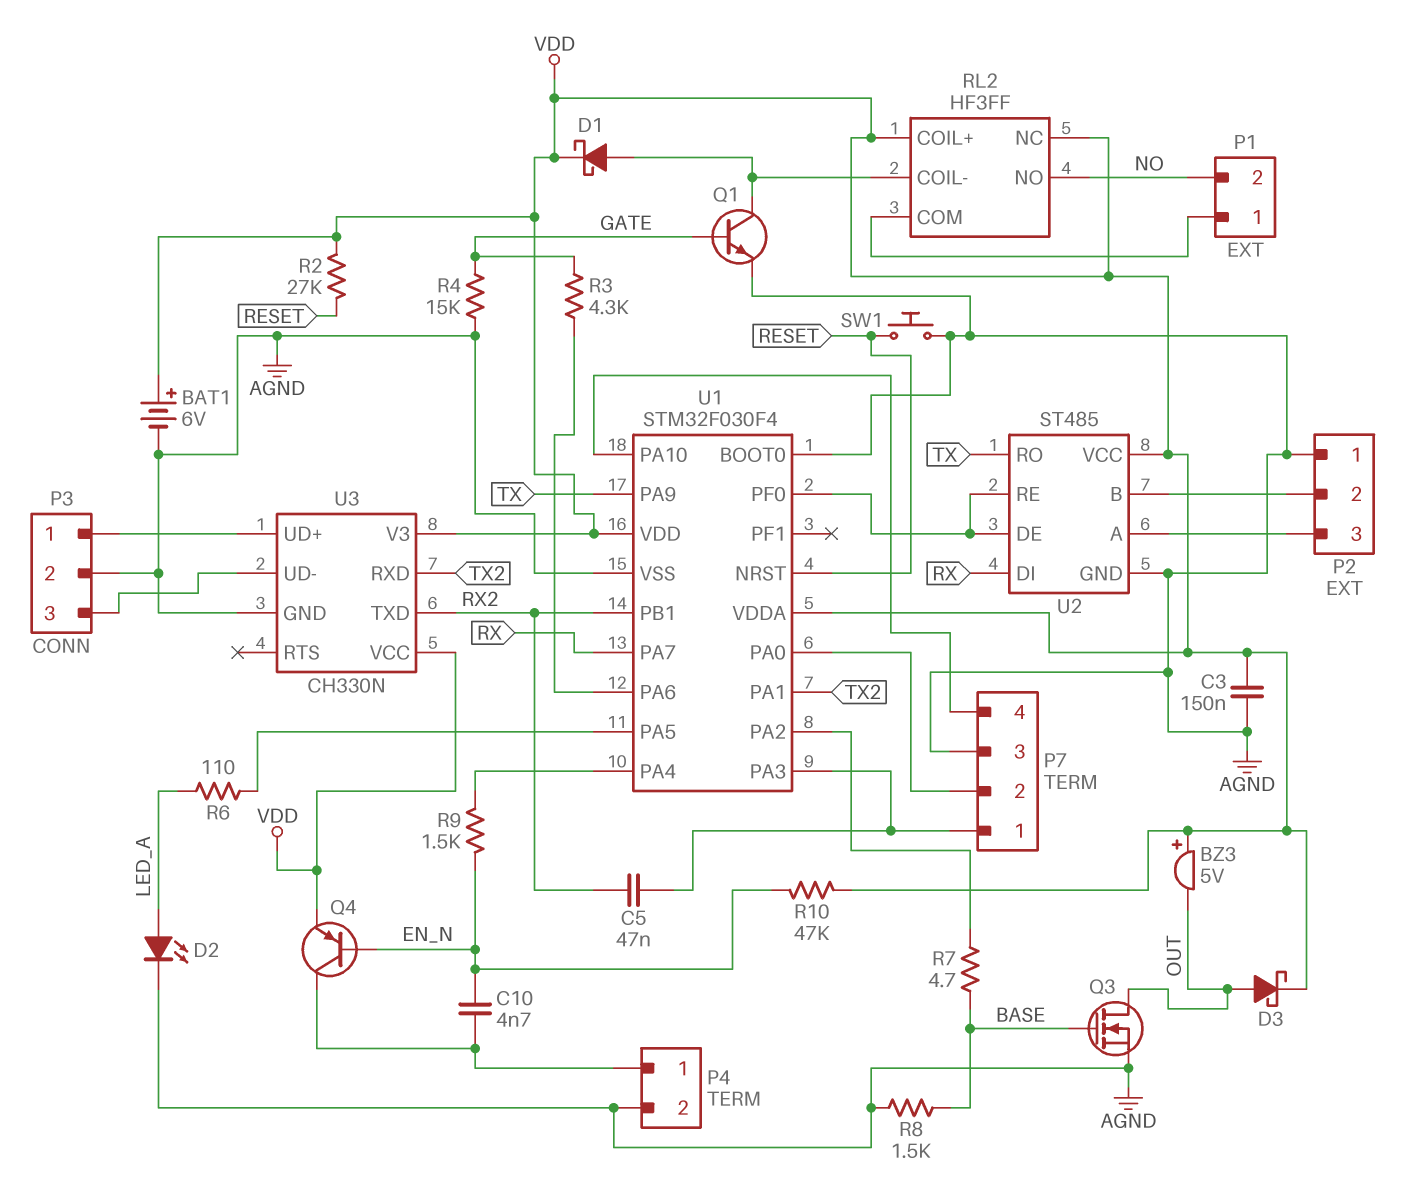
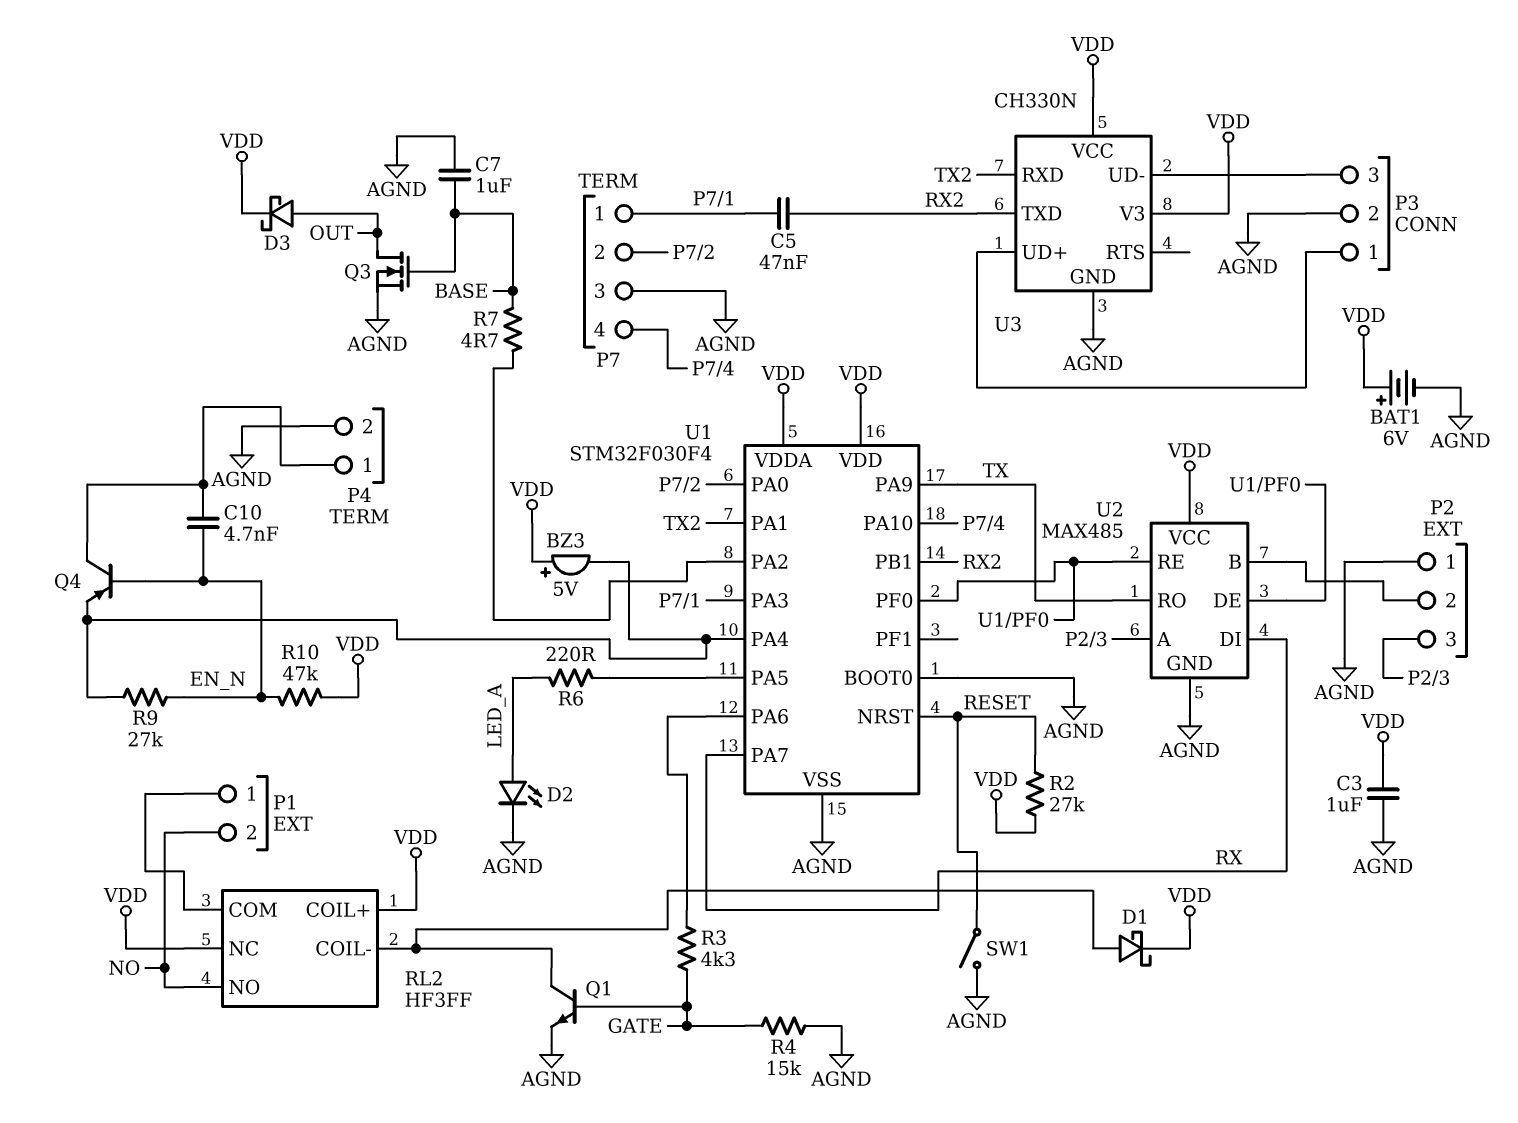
BZ3: buzzer 5V (plus VDD, minus OUT) -> buzzer 5V (plus VDD, minus U1/PA4)
C3: 150nF (AGND, VDD) -> 1uF (AGND, VDD)
C7: none -> 1uF (AGND, BASE)
Q4: PNP (B EN_N, C P4/1, E VDD) -> PNP (B EN_N, C P4/1, E U1/PA4)
R6: 110 (LED_A, U1/PA5) -> 220 (LED_A, U1/PA5)
R8: 1.5k (AGND, BASE) -> none
R9: 1.5k (EN_N, U1/PA4) -> 27k (EN_N, U1/PA4)
SW1: button (AGND, RESET) -> switch (AGND, RESET)
U2: ST485 -> MAX485

